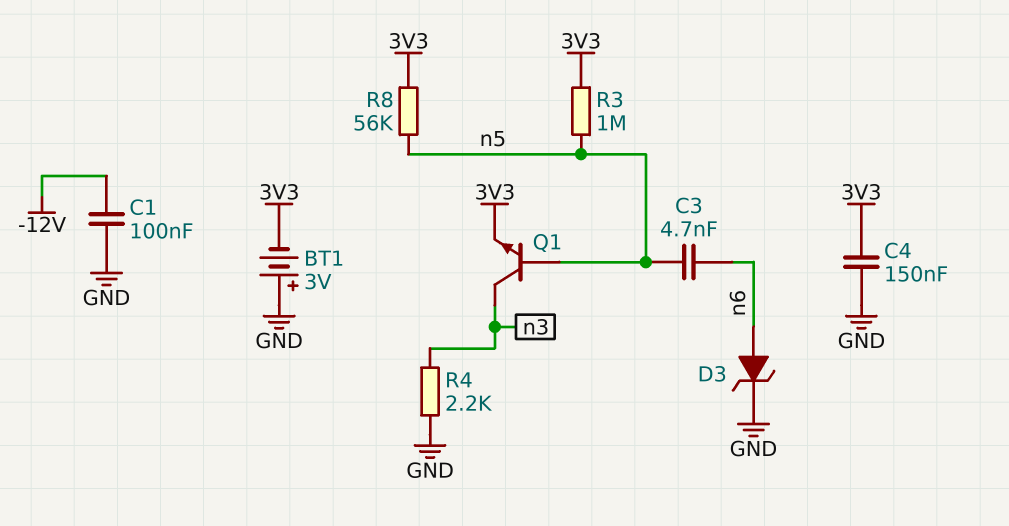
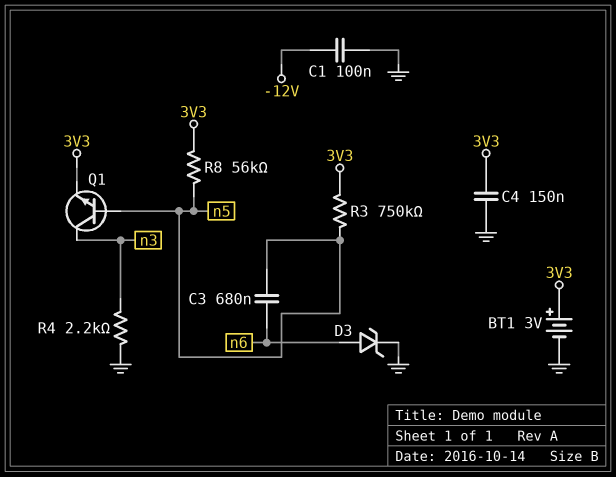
BT1: 3V (plus GND, minus 3V3) -> 3V (plus 3V3, minus GND)
C3: 4.7nF (n5, n6) -> 680nF (n5, n6)
R3: 1M (3V3, n5) -> 750k (3V3, n5)

